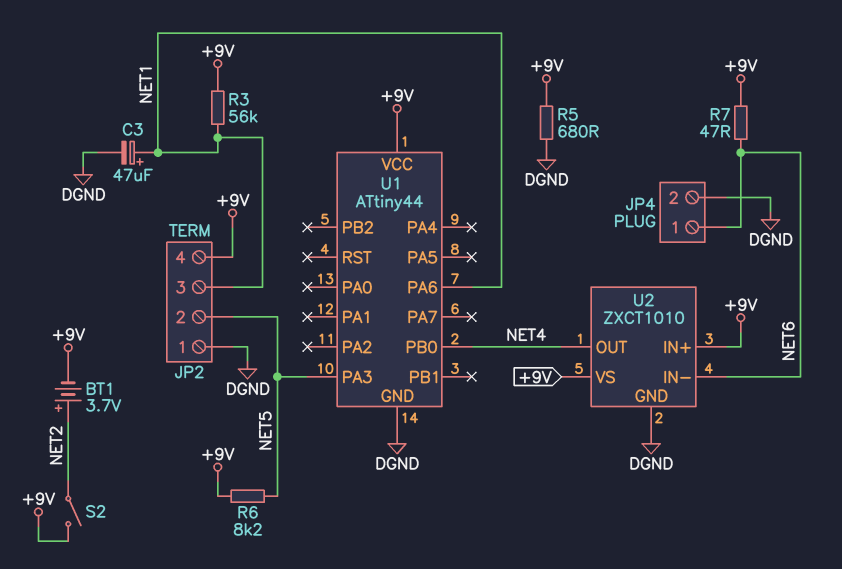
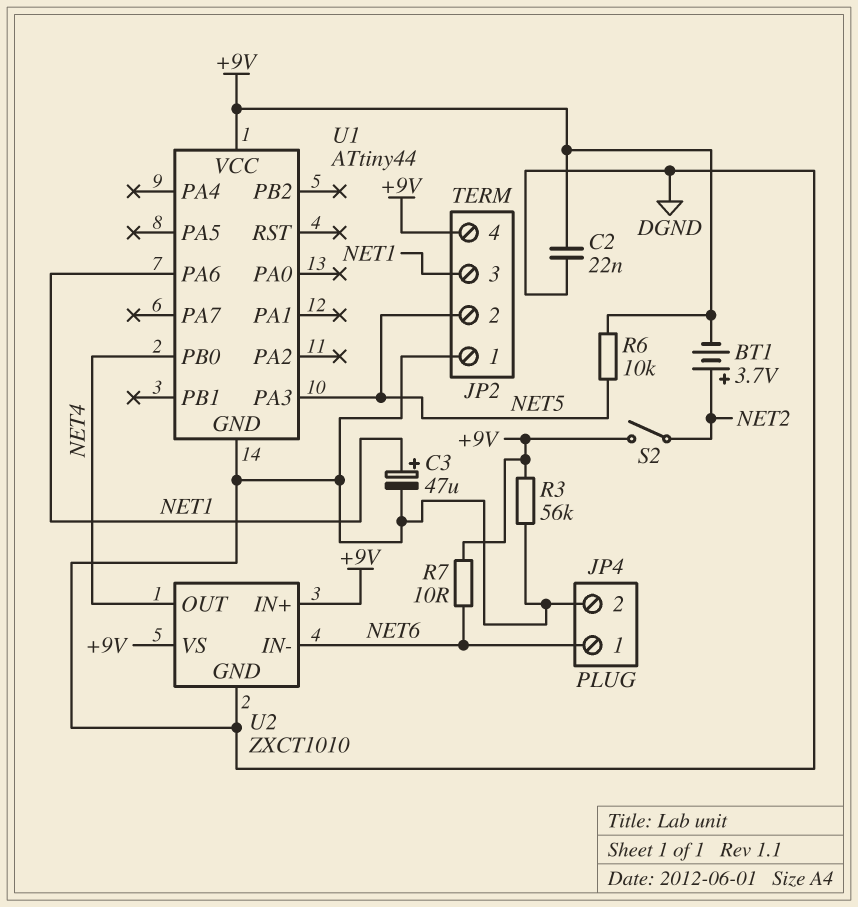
C2: none -> 22nF (+9V, DGND)
R3: 56k (+9V, NET1) -> 56k (+9V, DGND)
R5: 680 (+9V, DGND) -> none
R6: 8.2k (+9V, NET5) -> 10k (+9V, NET5)
R7: 47 (+9V, NET6) -> 10 (+9V, NET6)

